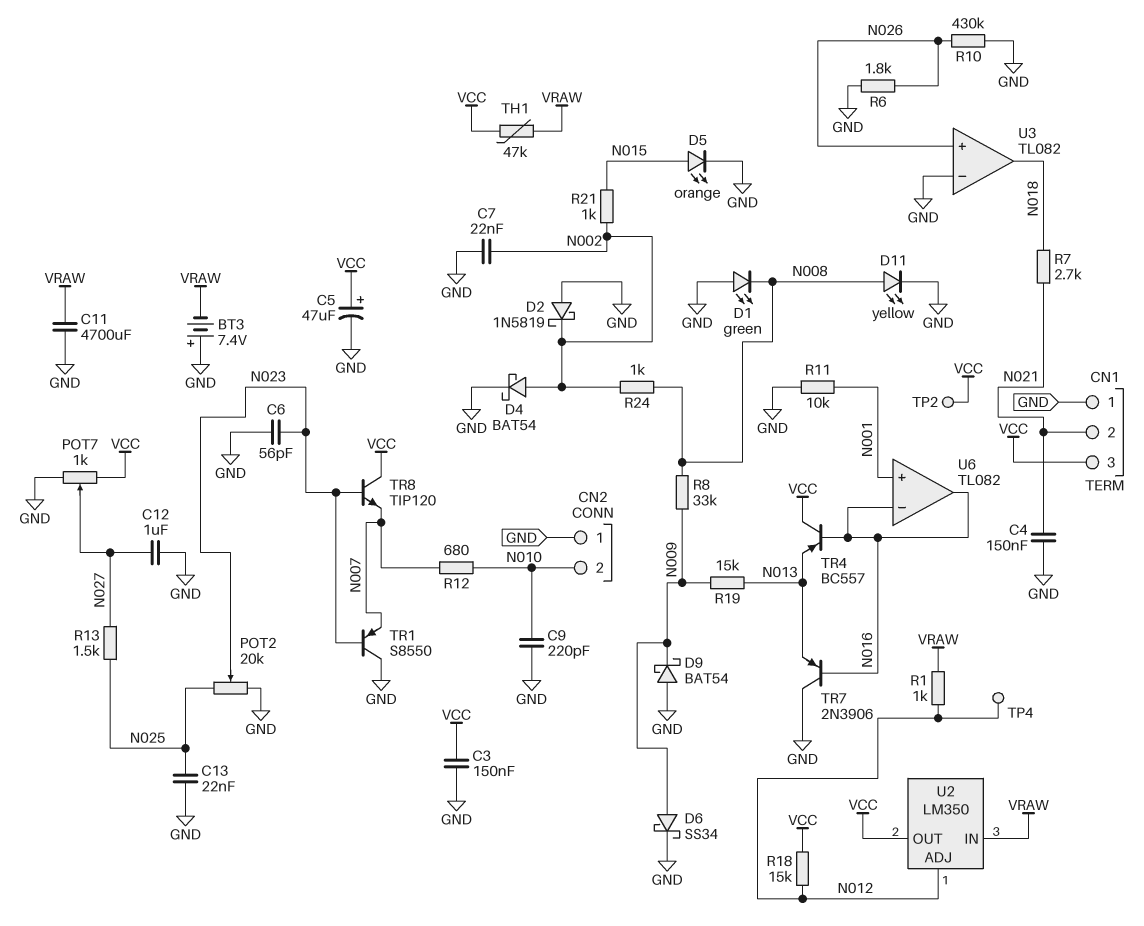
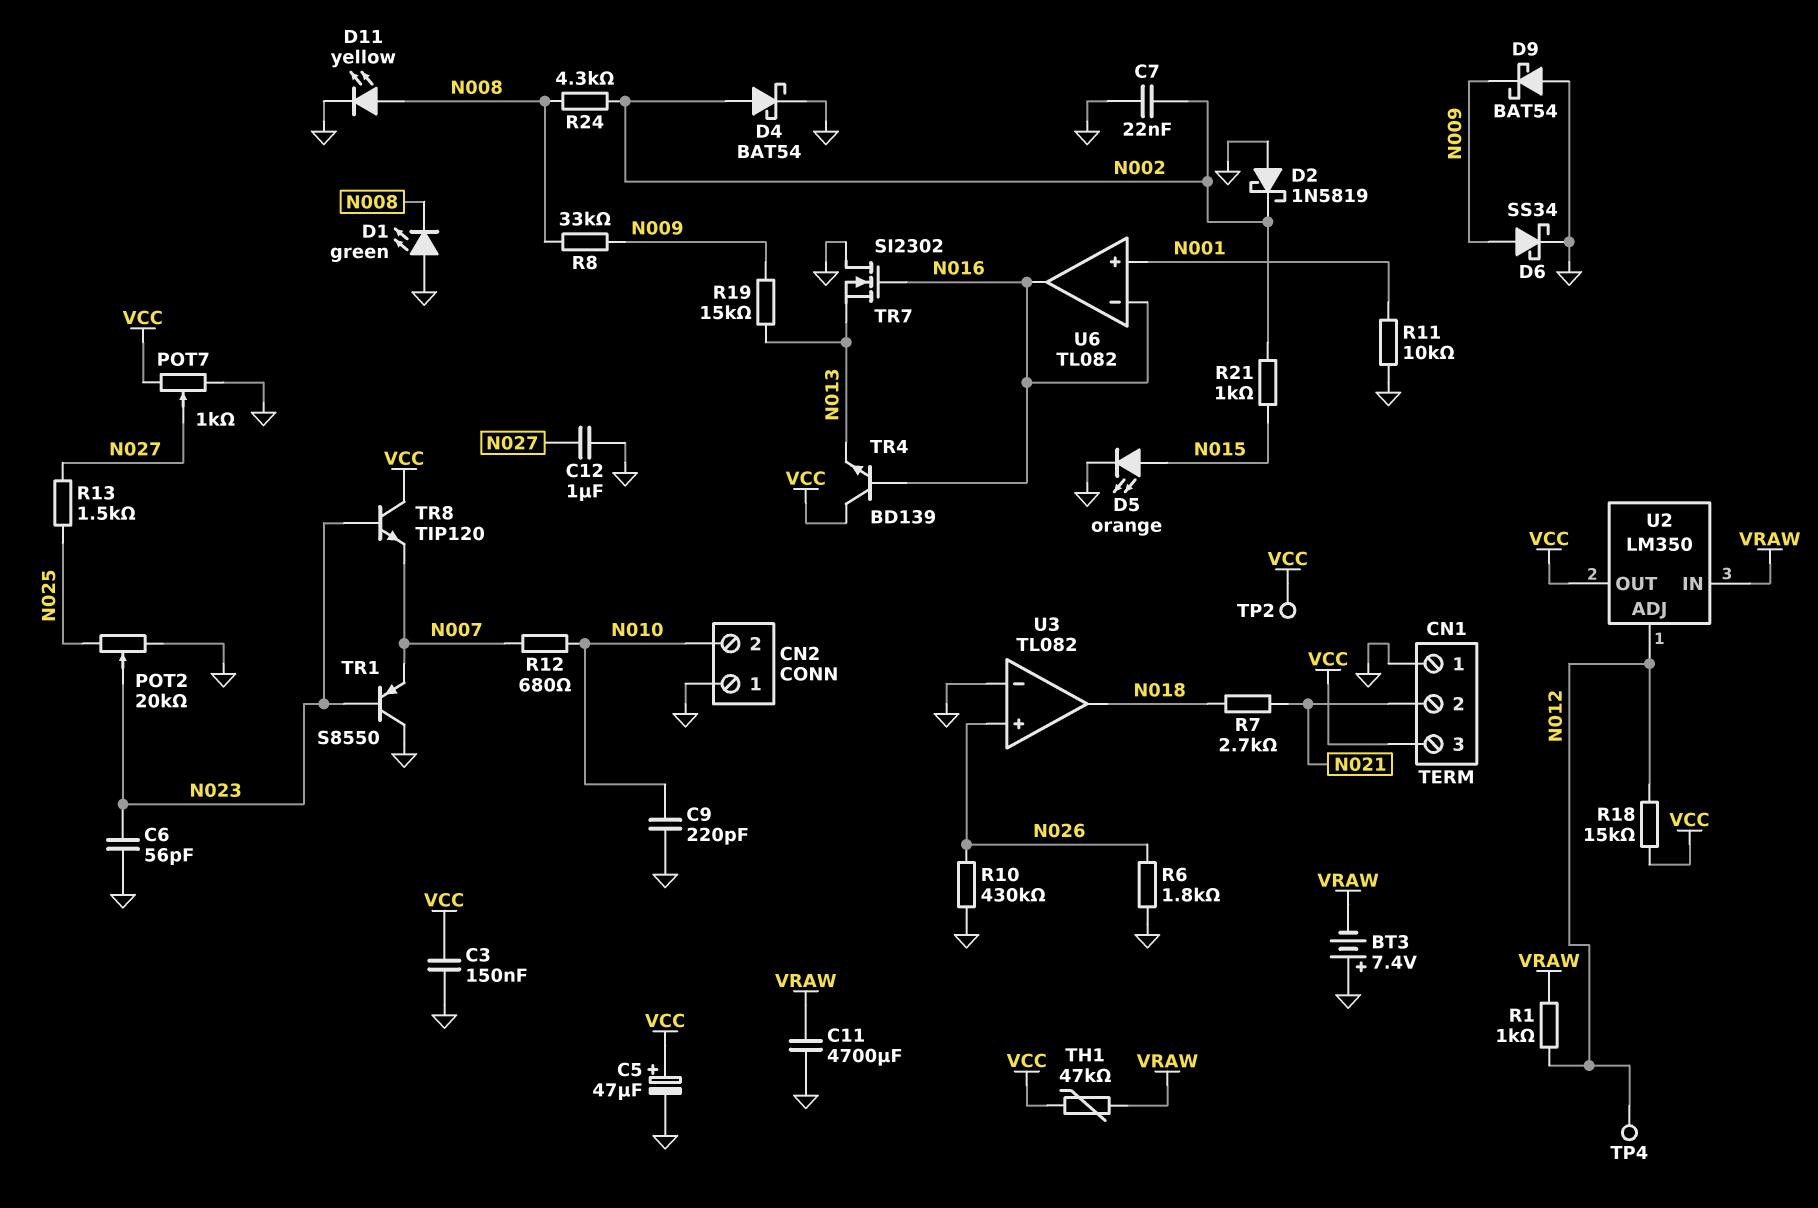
C4: 150nF (GND, N021) -> none
C13: 22nF (GND, N025) -> none
R24: 1k (N002, N008) -> 4.3k (N002, N008)
TR4: PNP BC557 (B N016, C VCC, E N013) -> NPN BD139 (B N016, C VCC, E N013)
TR7: PNP 2N3906 (B N016, C GND, E N013) -> NMOS SI2302 (G N016, D GND, S N013)

